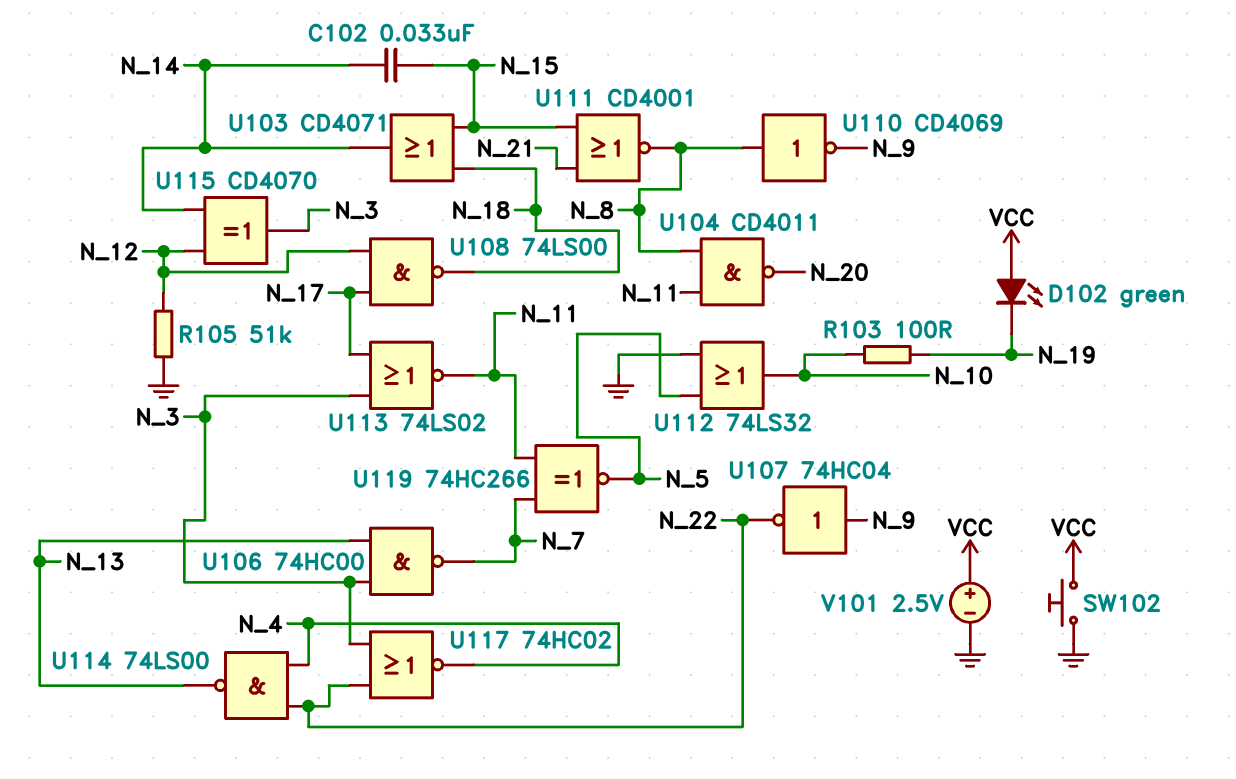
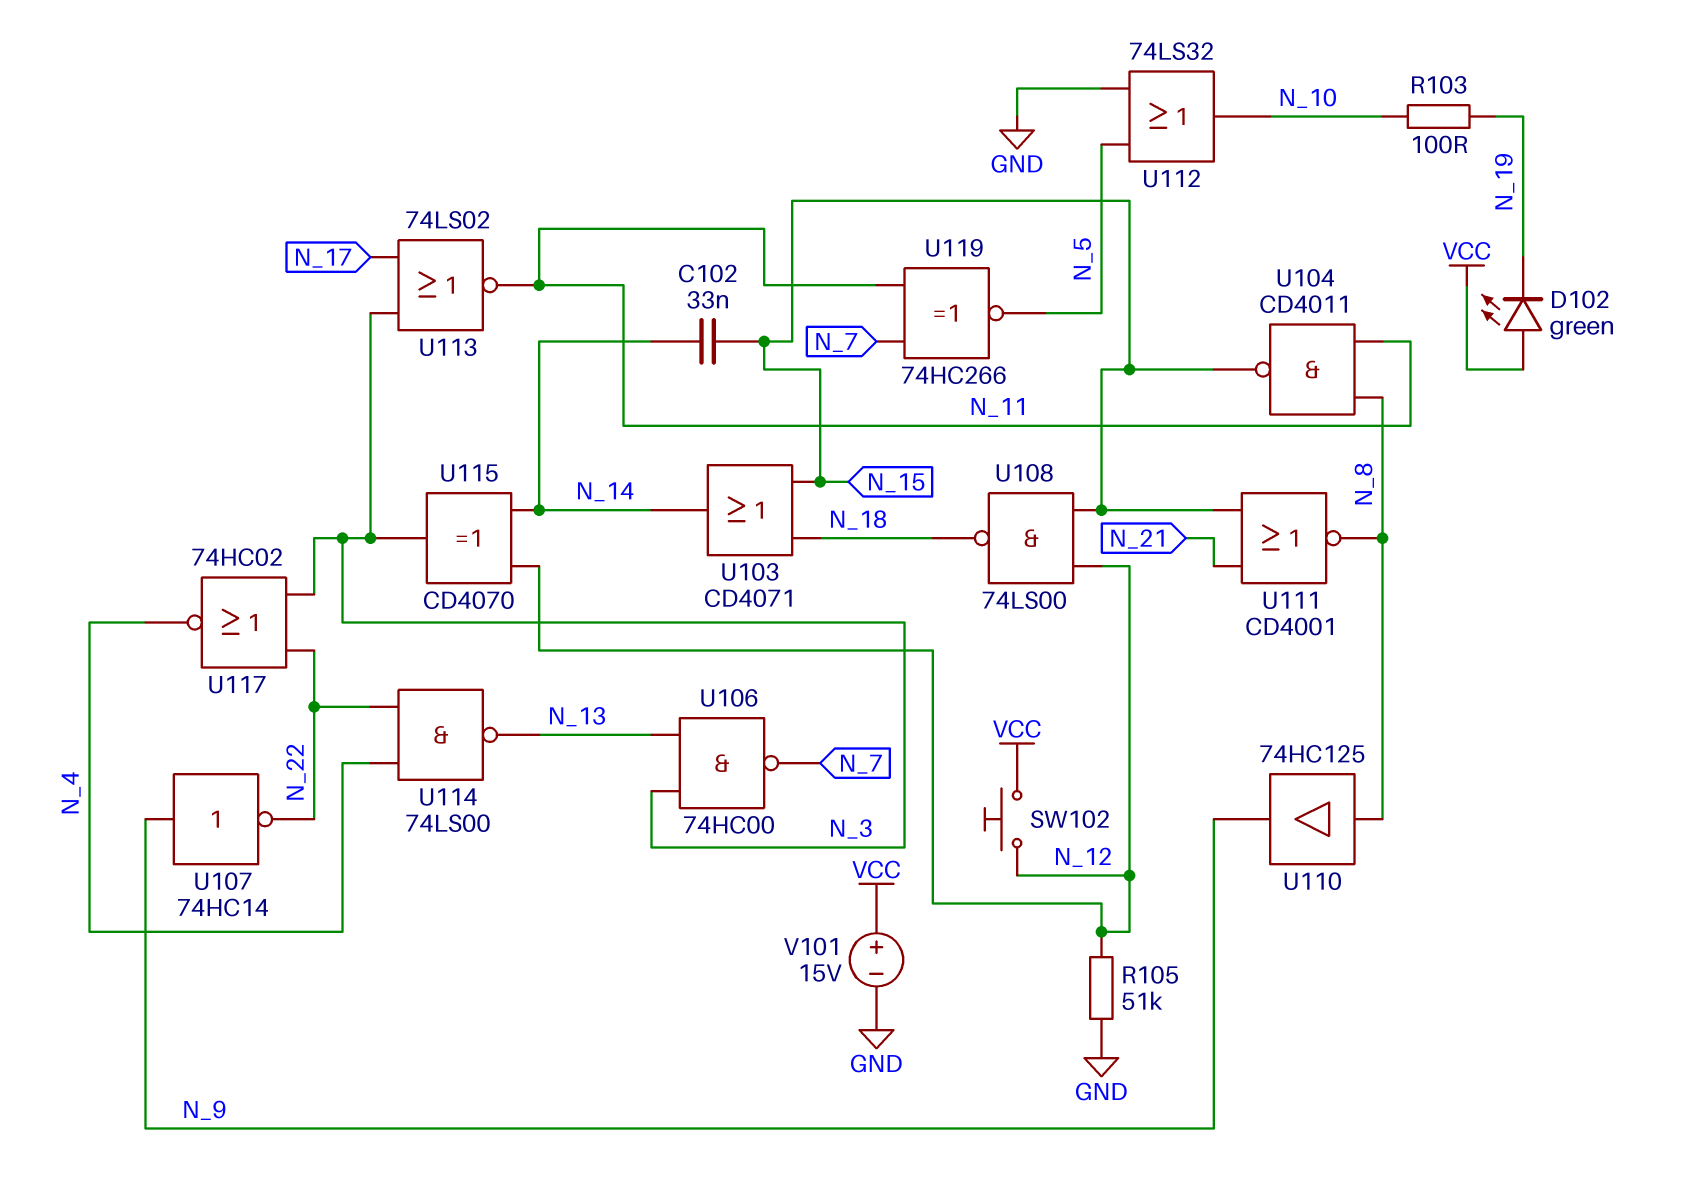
SW102: button (GND, VCC) -> button (N_12, VCC)
U104: NAND CD4011 (in N_8, in N_11, out N_20) -> NAND CD4011 (in N_8, in N_11, out N_15)
U107: NOT 74HC04 (in N_9, out N_22) -> NOT 74HC14 (in N_9, out N_22)
U108: NAND 74LS00 (in N_12, in N_17, out N_18) -> NAND 74LS00 (in N_12, in N_15, out N_18)
U110: NOT CD4069 (in N_8, out N_9) -> buffer 74HC125 (in N_8, out N_9)
V101: 2.5V (plus VCC, minus GND) -> 15V (plus VCC, minus GND)

